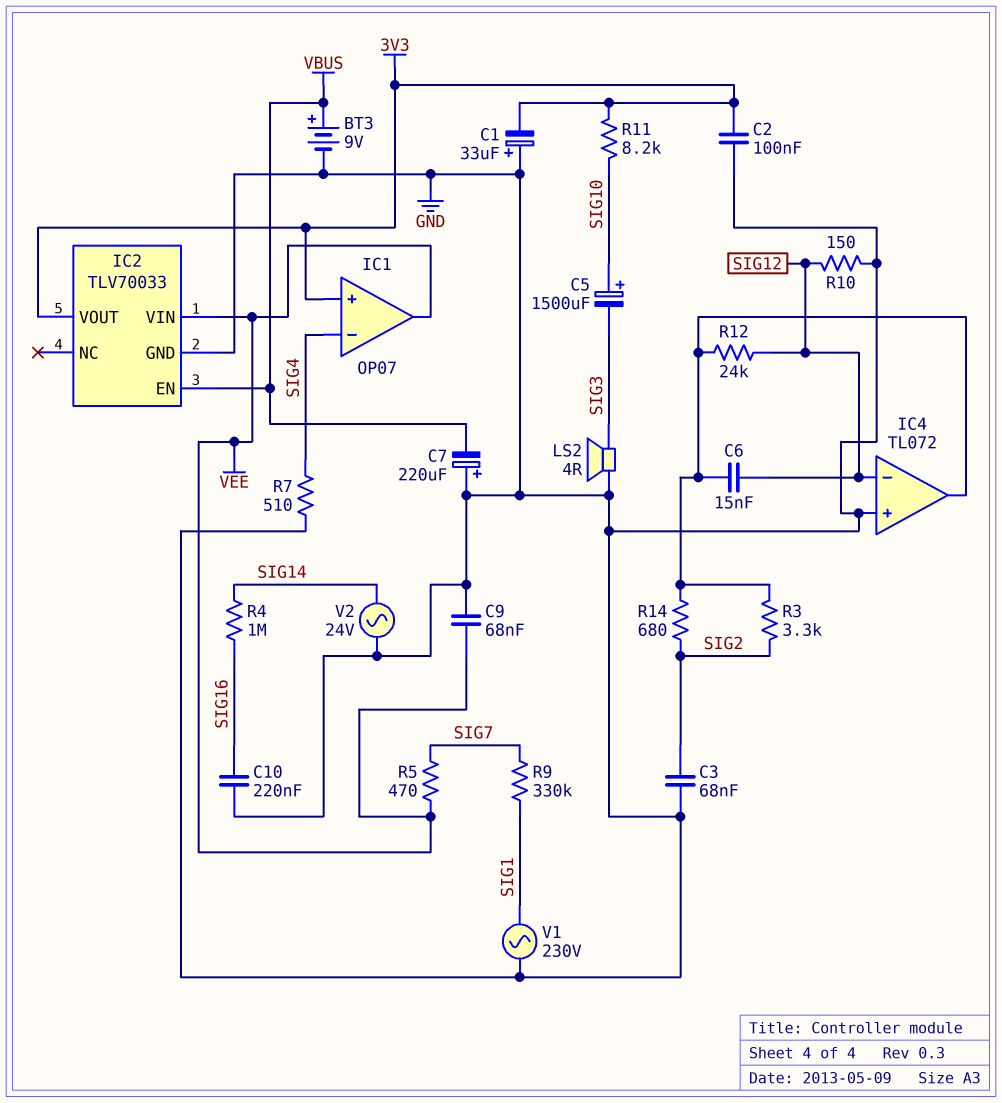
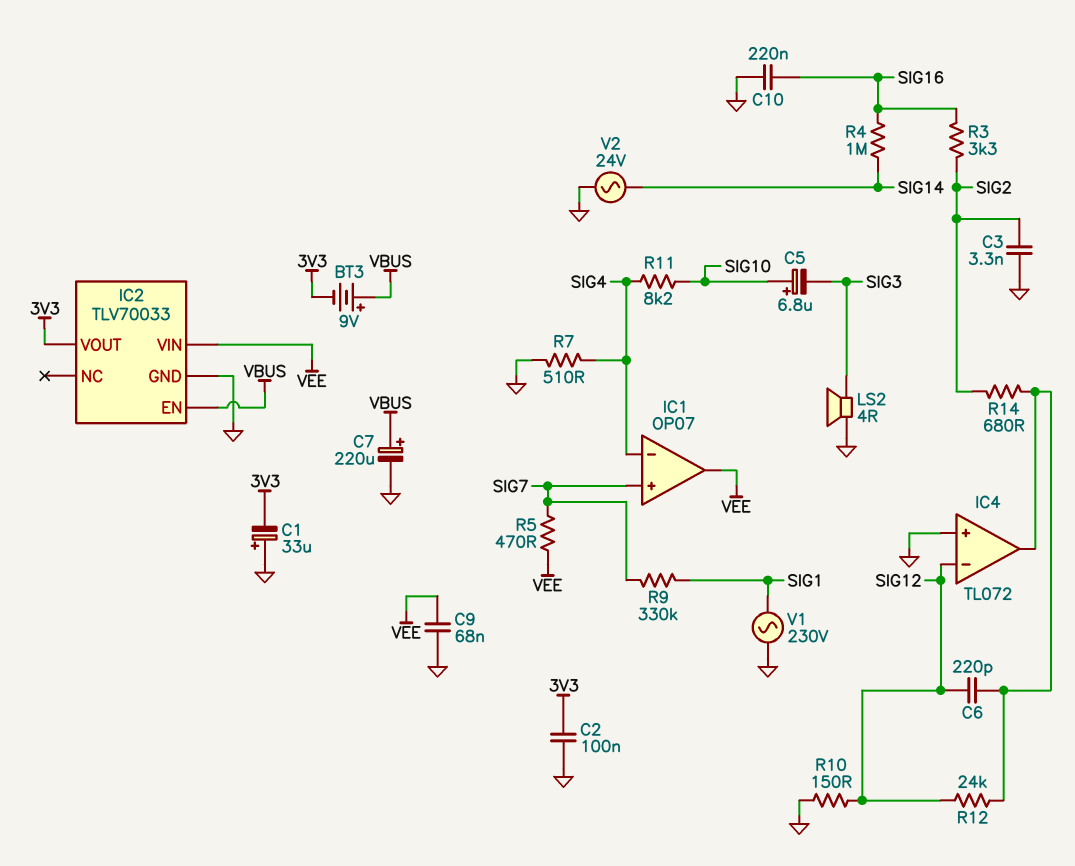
BT3: 9V (plus VBUS, minus GND) -> 9V (plus VBUS, minus 3V3)
C3: 68nF (GND, SIG2) -> 3.3nF (GND, SIG2)
C5: 1500uF (plus SIG10, minus SIG3) -> 6.8uF (plus SIG10, minus SIG3)
C6: 15nF (IC4/out, SIG12) -> 220pF (IC4/out, SIG12)
C7: 220uF (plus GND, minus VBUS) -> 220uF (plus VBUS, minus GND)
IC1 pin in+: 3V3 -> SIG7
R3: 3.3k (IC4/out, SIG2) -> 3.3k (SIG2, SIG16)
R11: 8.2k (3V3, SIG10) -> 8.2k (SIG4, SIG10)

